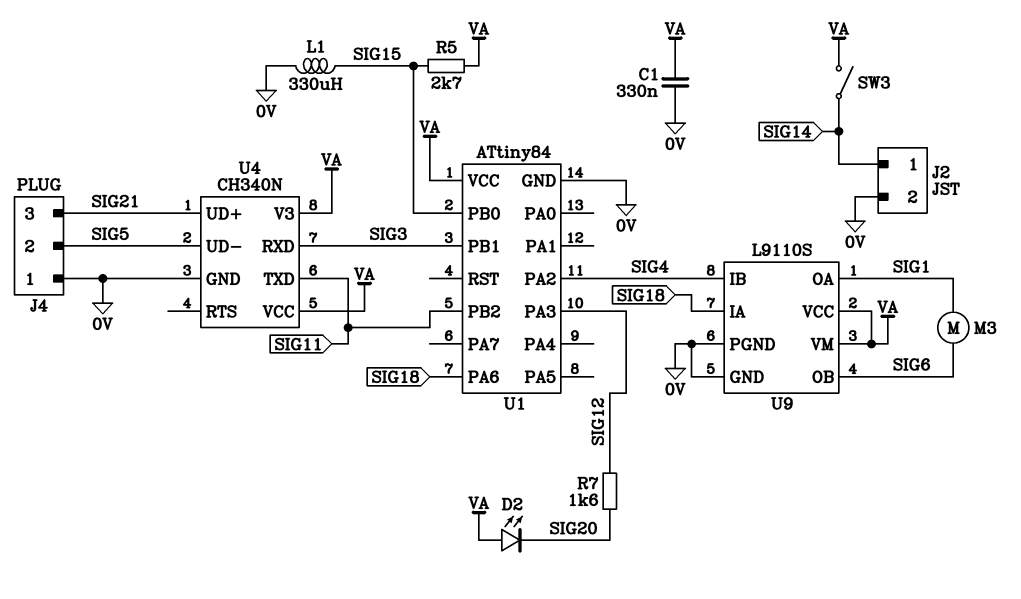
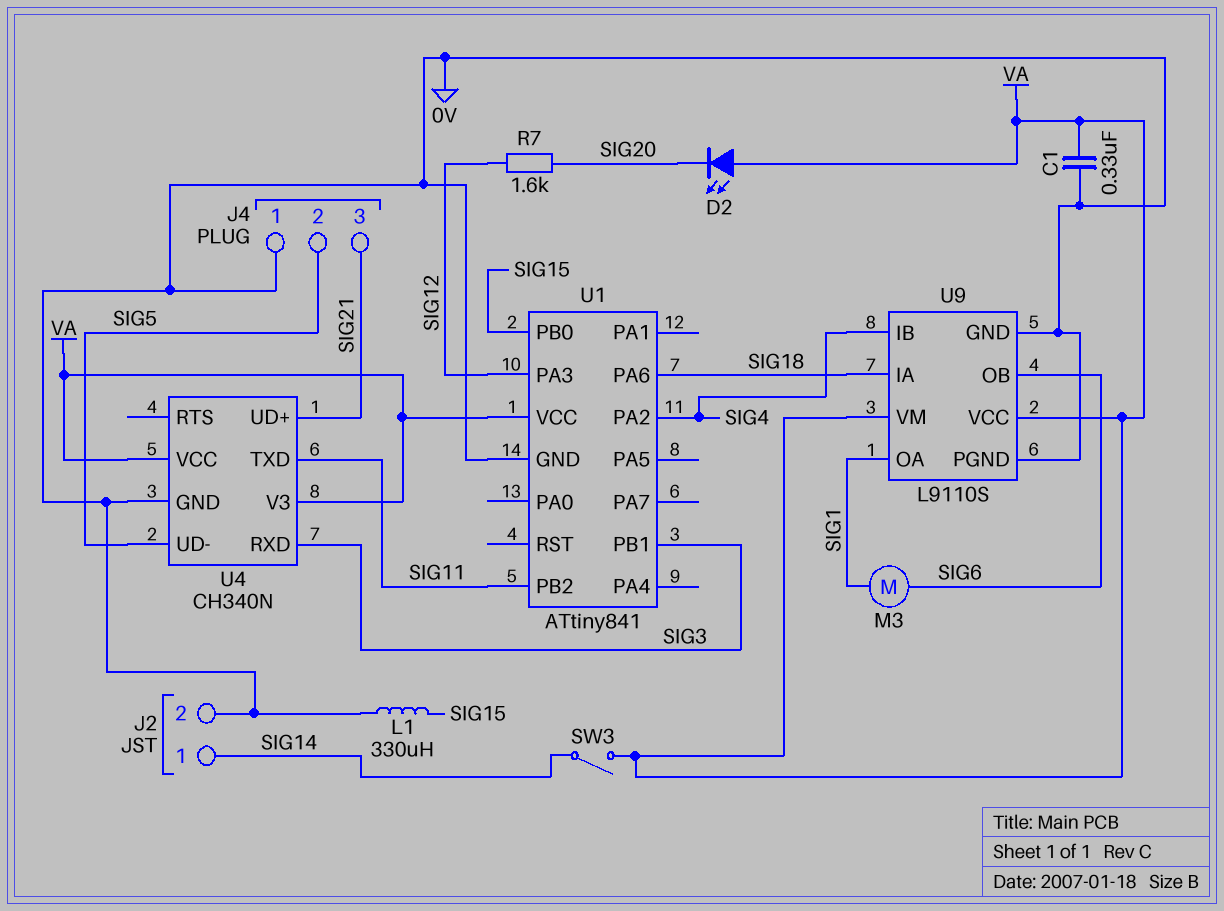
R5: 2.7k (SIG15, VA) -> none
U1: ATtiny84 -> ATtiny841

